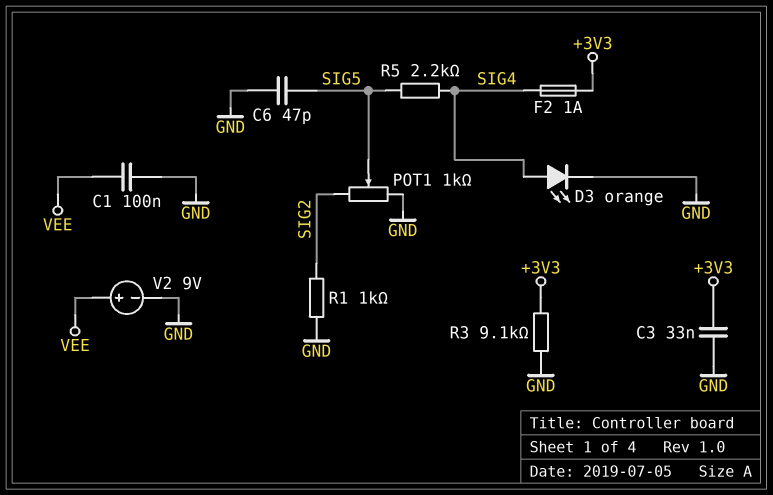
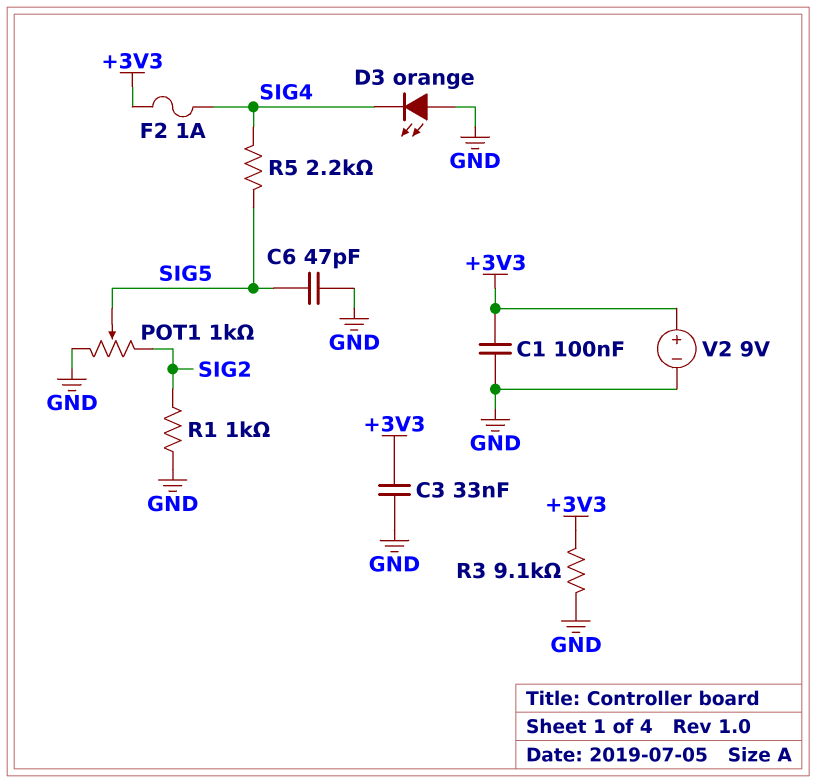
C1: 100nF (GND, VEE) -> 100nF (+3V3, GND)
D3: LED orange (A SIG4, K GND) -> LED orange (A GND, K SIG4)
V2: 9V (plus VEE, minus GND) -> 9V (plus +3V3, minus GND)

